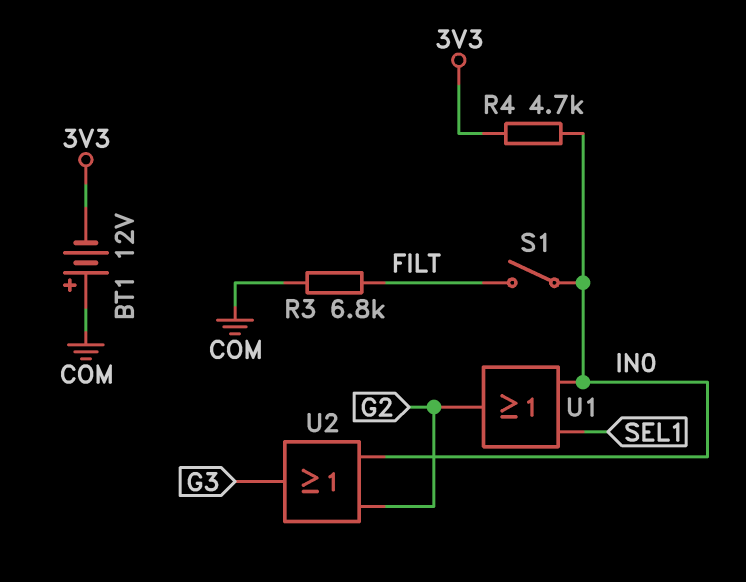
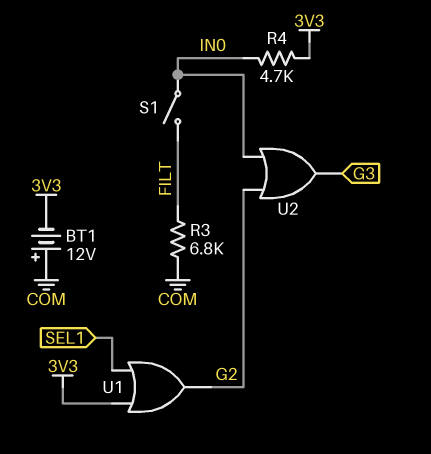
U1: OR (in IN0, in SEL1, out G2) -> OR (in 3V3, in SEL1, out G2)

